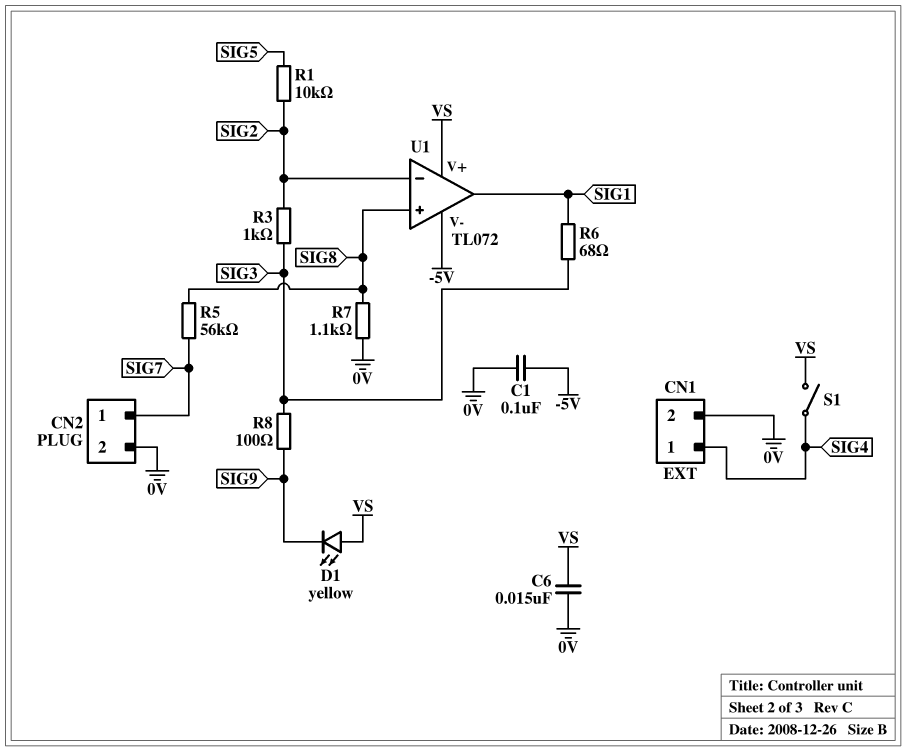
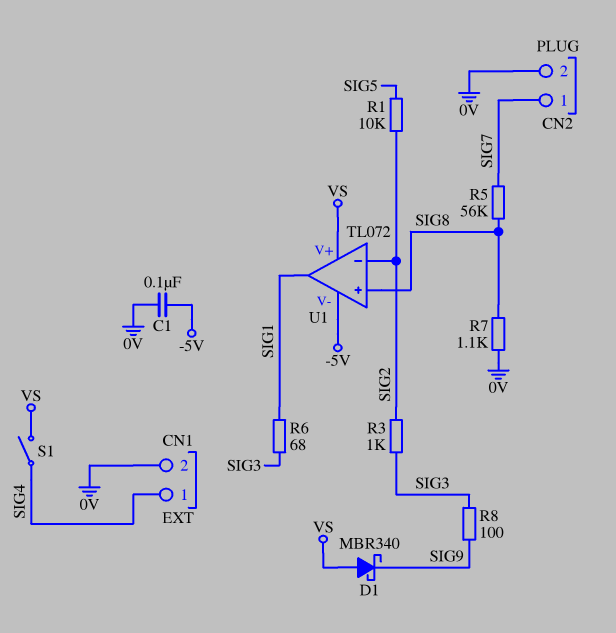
C6: 15nF (0V, VS) -> none
D1: LED yellow (A VS, K SIG9) -> schottky MBR340 (A VS, K SIG9)

